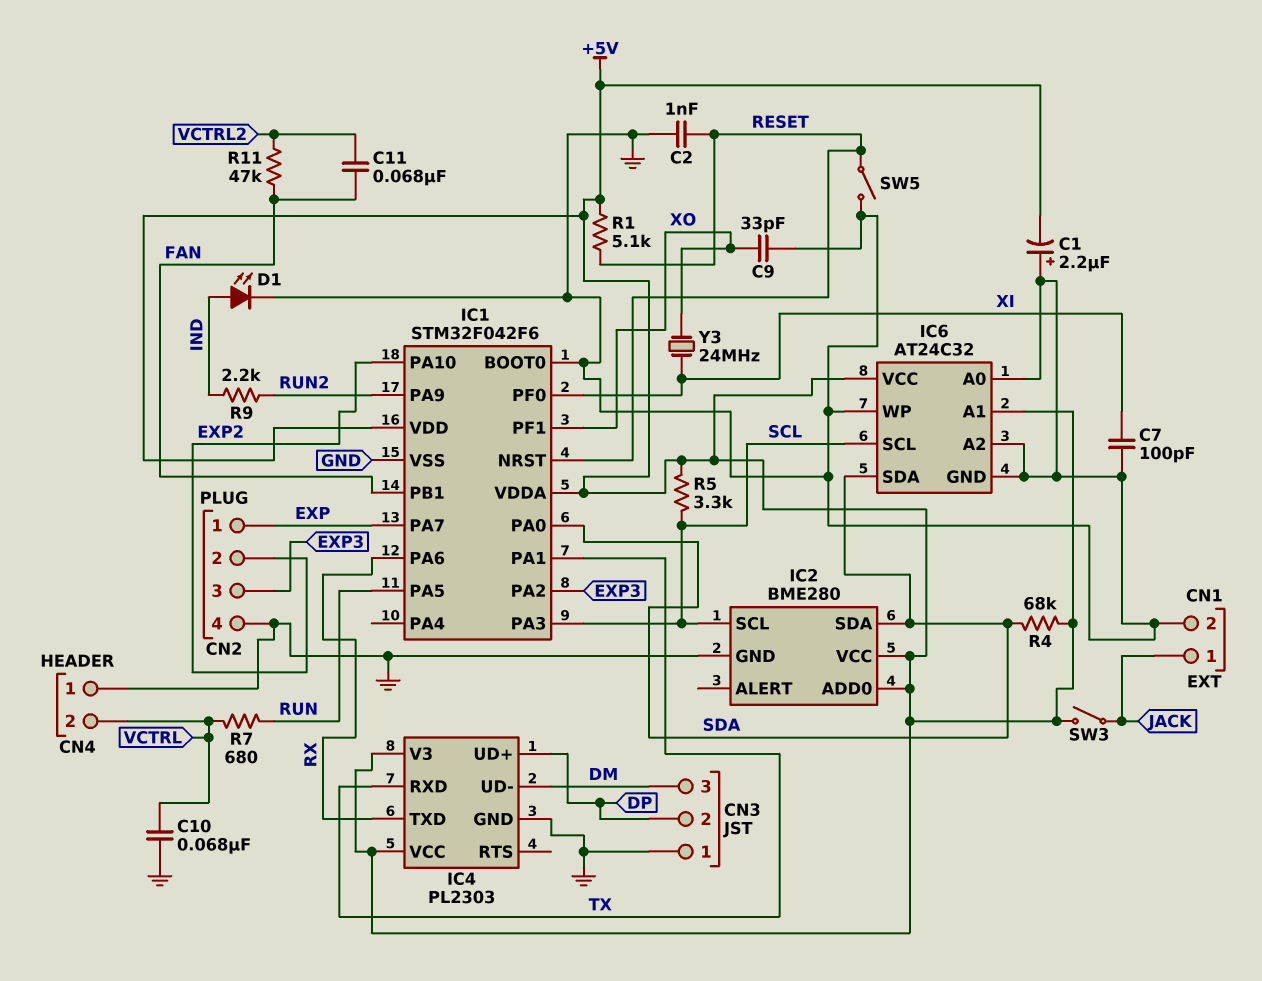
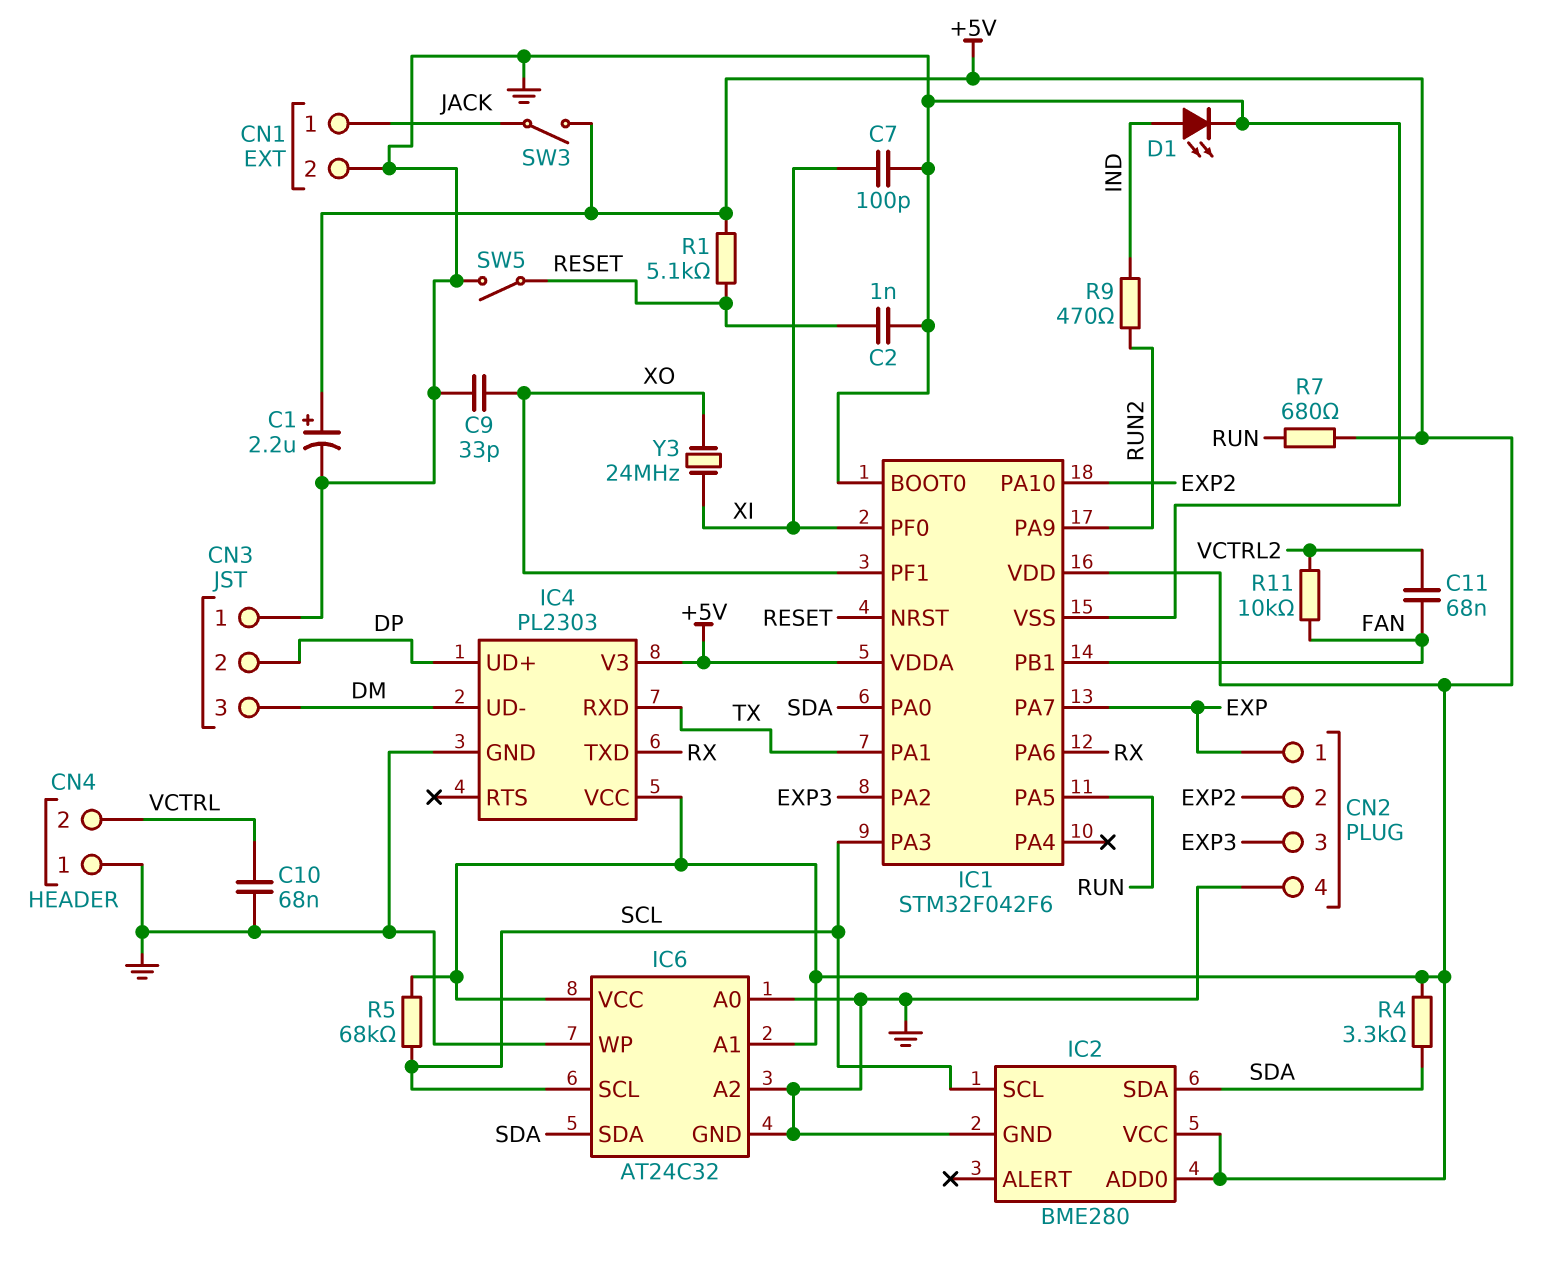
C1: 2.2uF (plus GND, minus +5V) -> 2.2uF (plus +5V, minus GND)
R4: 68k (+5V, SDA) -> 3.3k (+5V, SDA)
R5: 3.3k (+5V, SCL) -> 68k (+5V, SCL)
R7: 680 (RUN, VCTRL) -> 680 (+5V, RUN)
R9: 2.2k (IND, RUN2) -> 470 (IND, RUN2)
R11: 47k (FAN, VCTRL2) -> 10k (FAN, VCTRL2)

